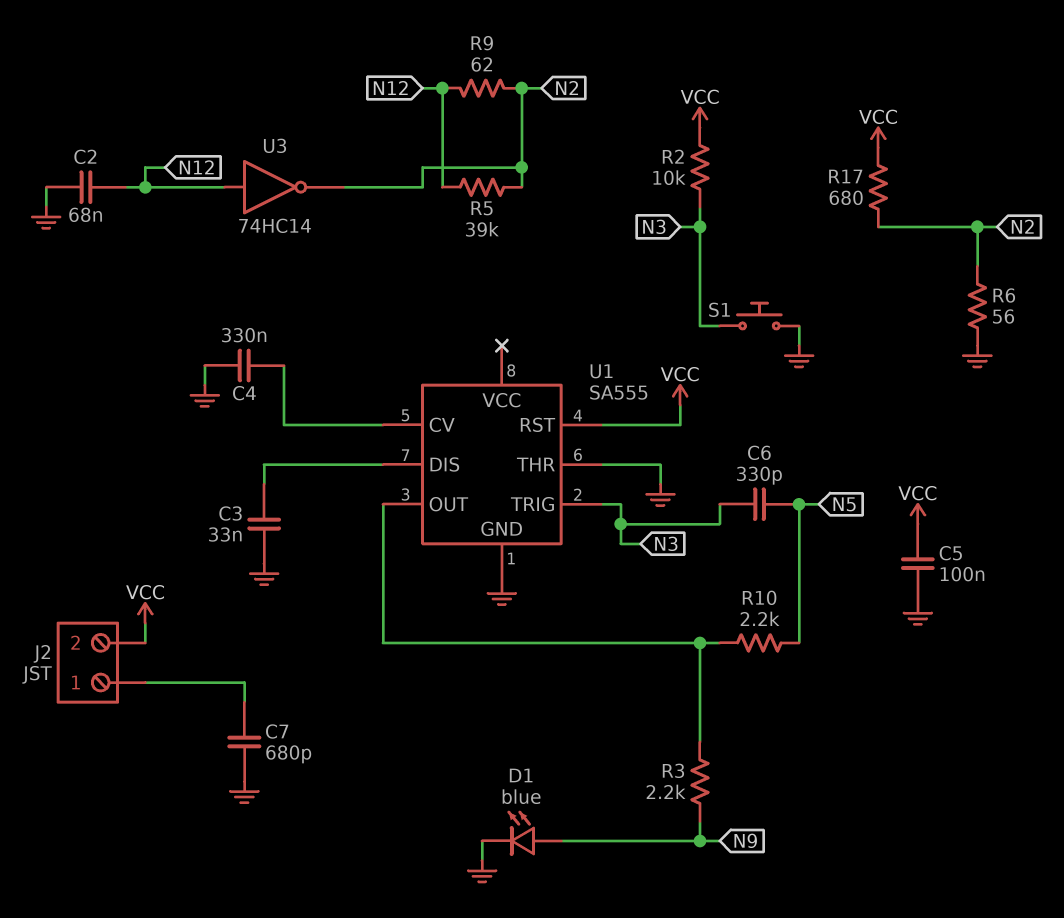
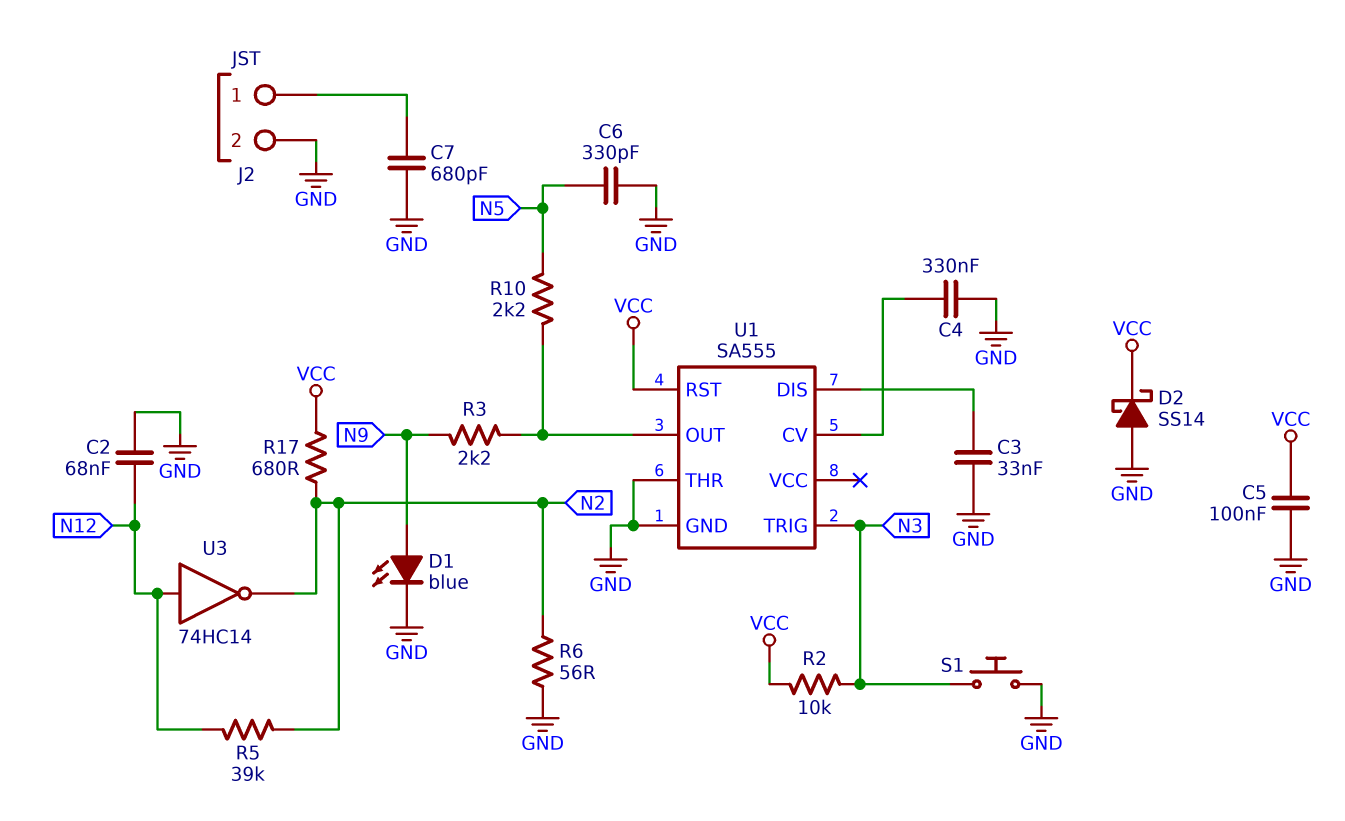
C6: 330pF (N3, N5) -> 330pF (GND, N5)
D2: none -> schottky SS14 (A GND, K VCC)
J2 pin 2: VCC -> GND
R9: 62 (N2, N12) -> none

